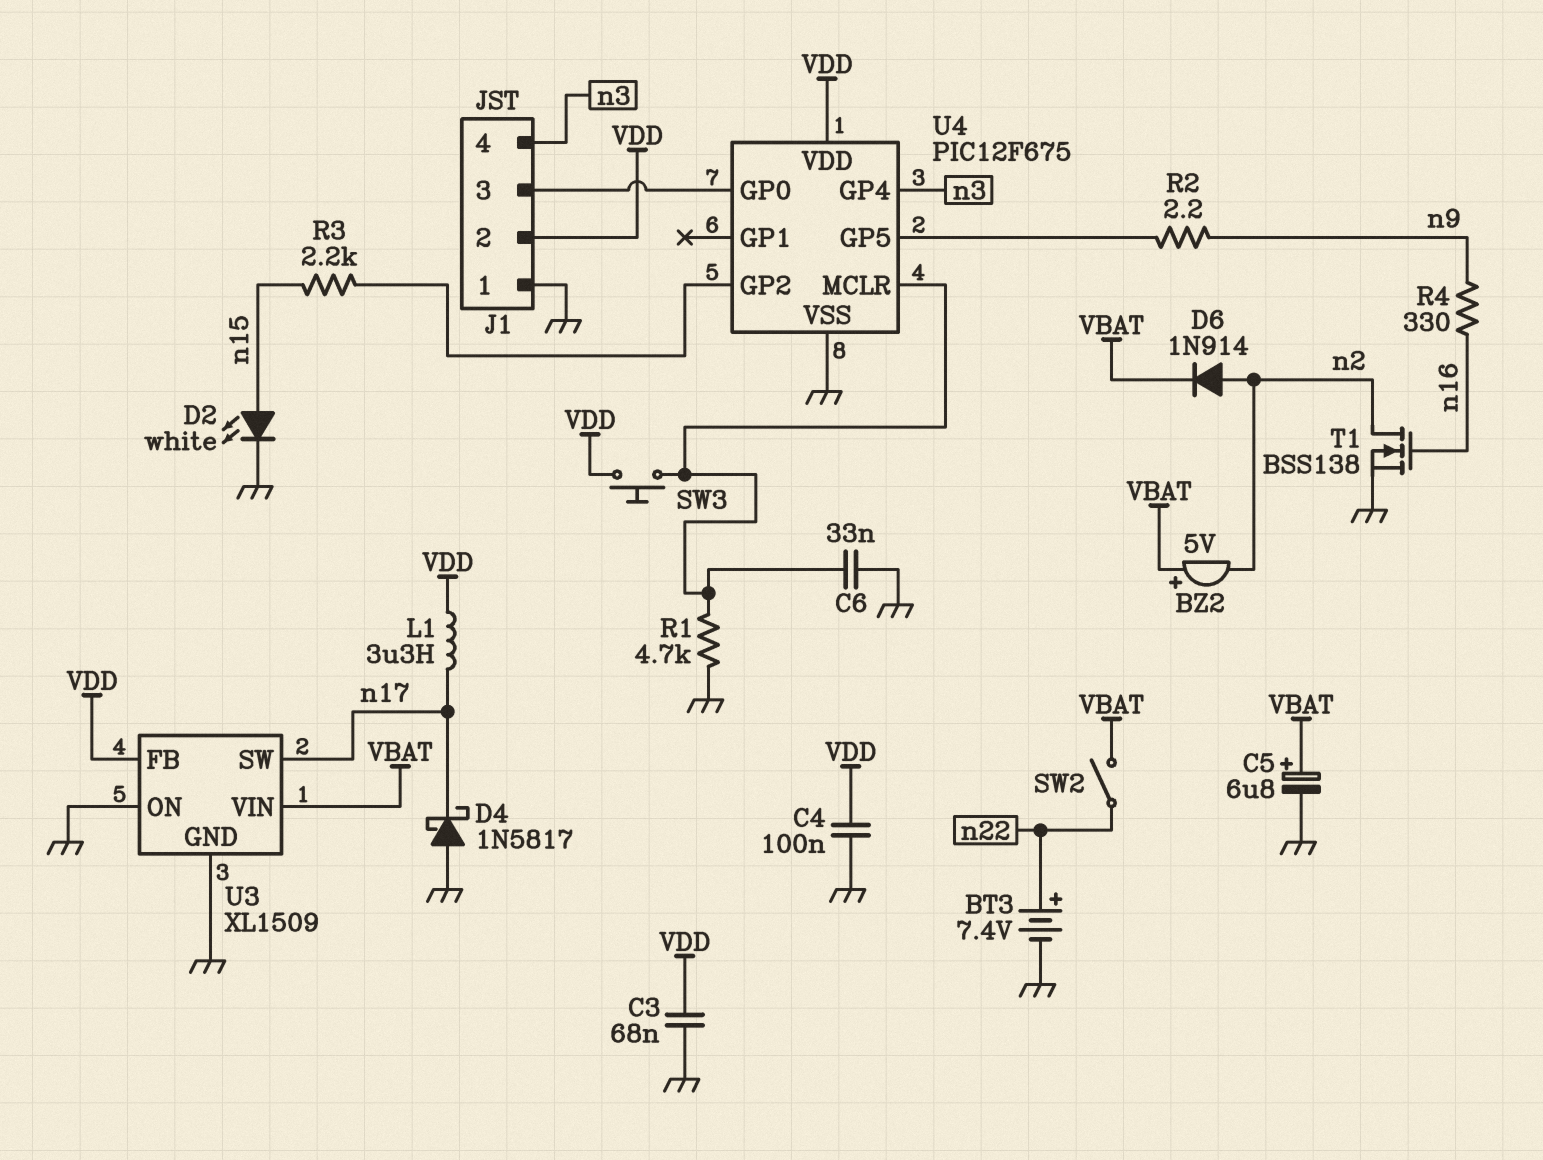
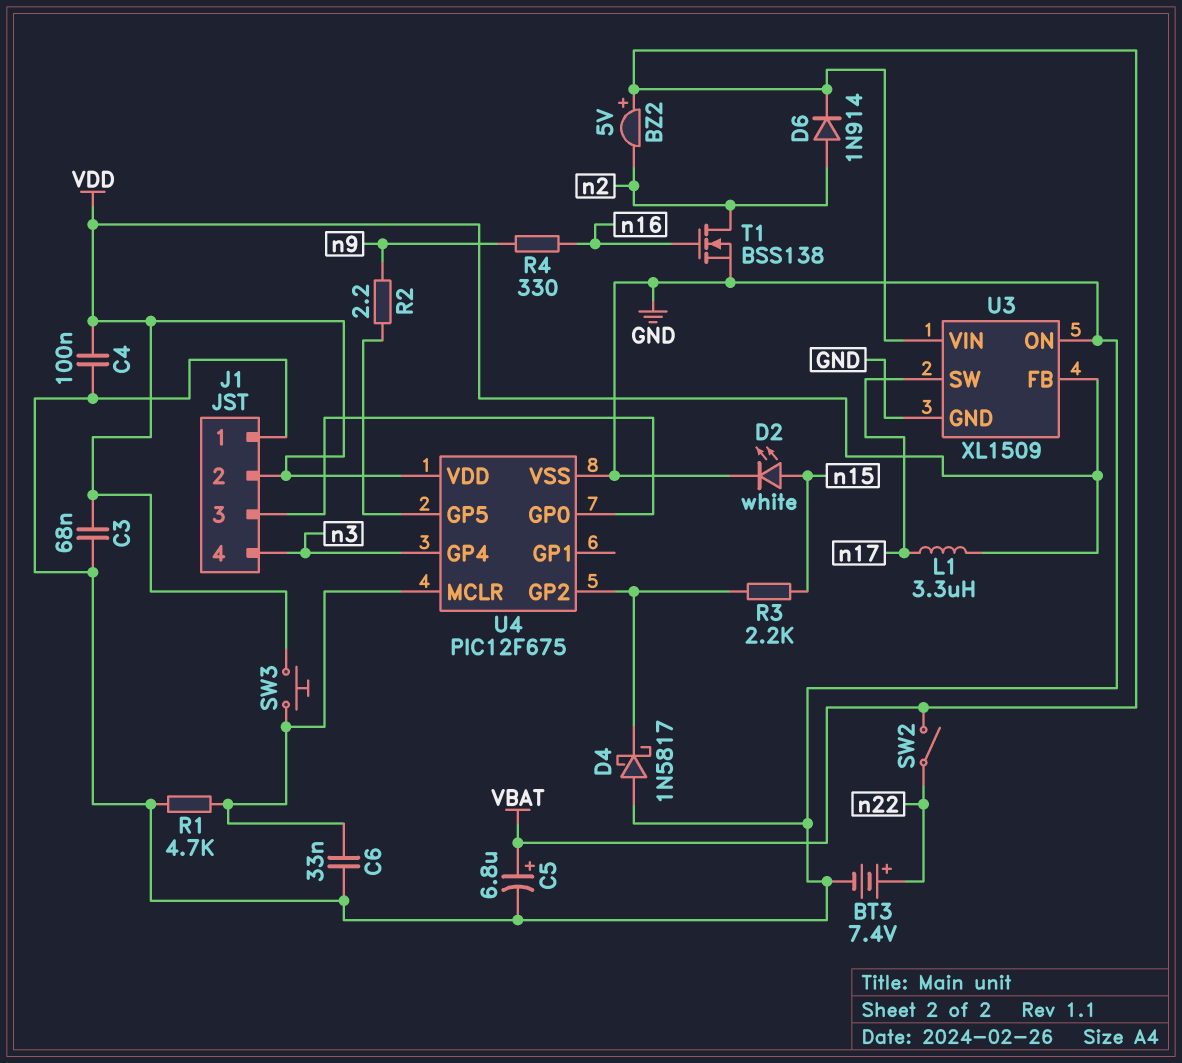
D4: schottky 1N5817 (A GND, K n17) -> schottky 1N5817 (A GND, K U4/GP2)

